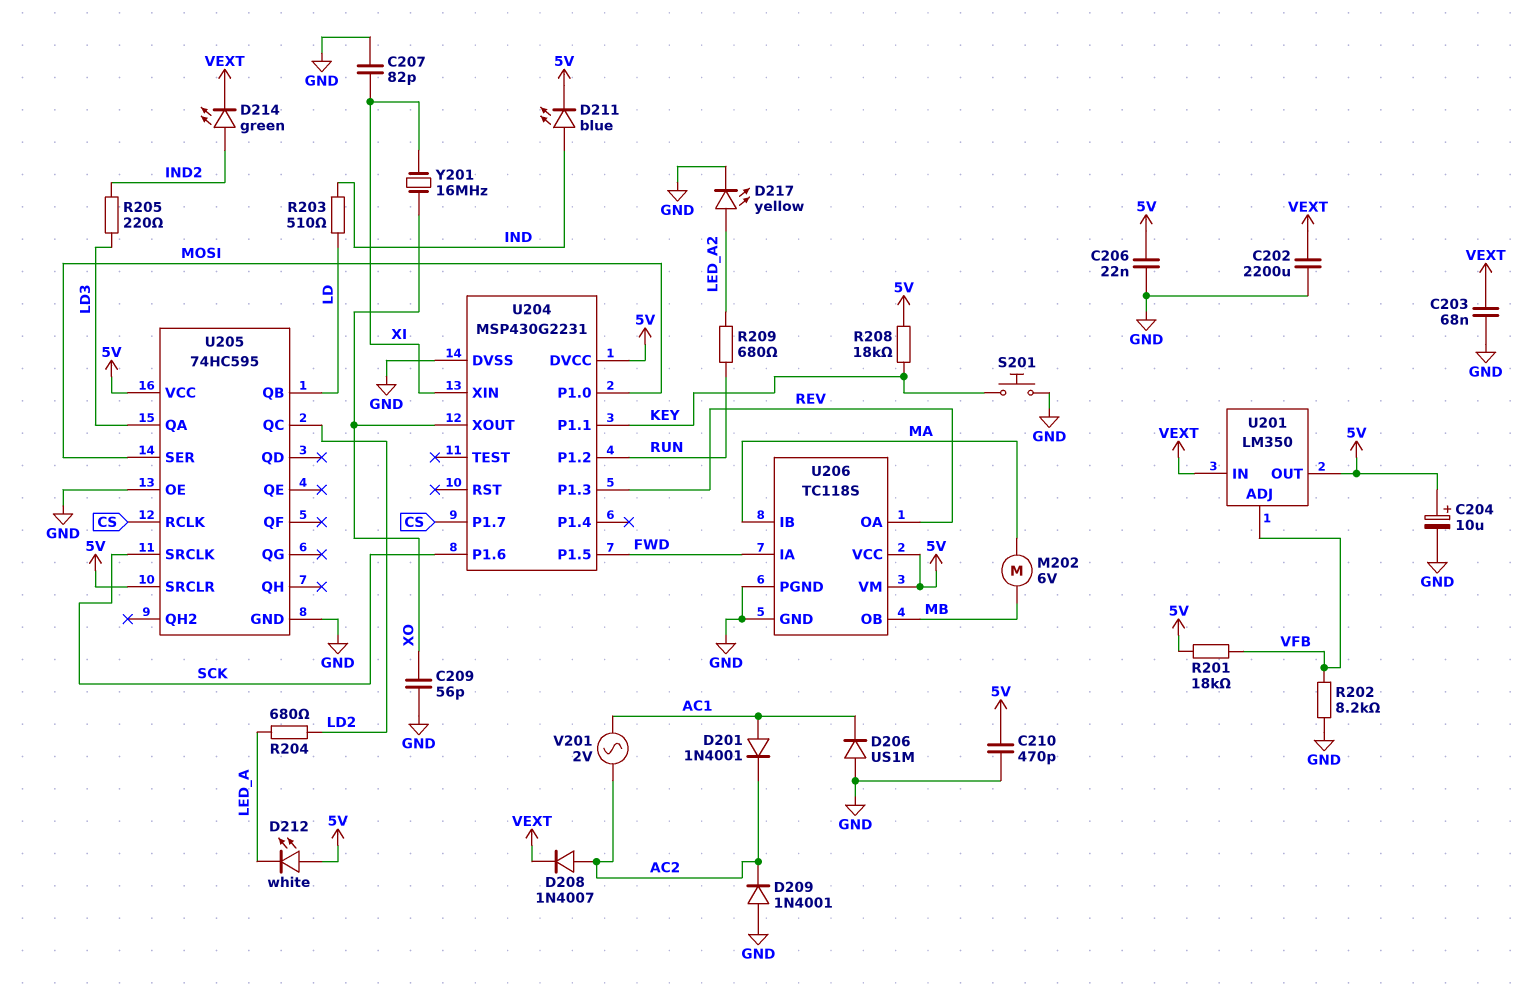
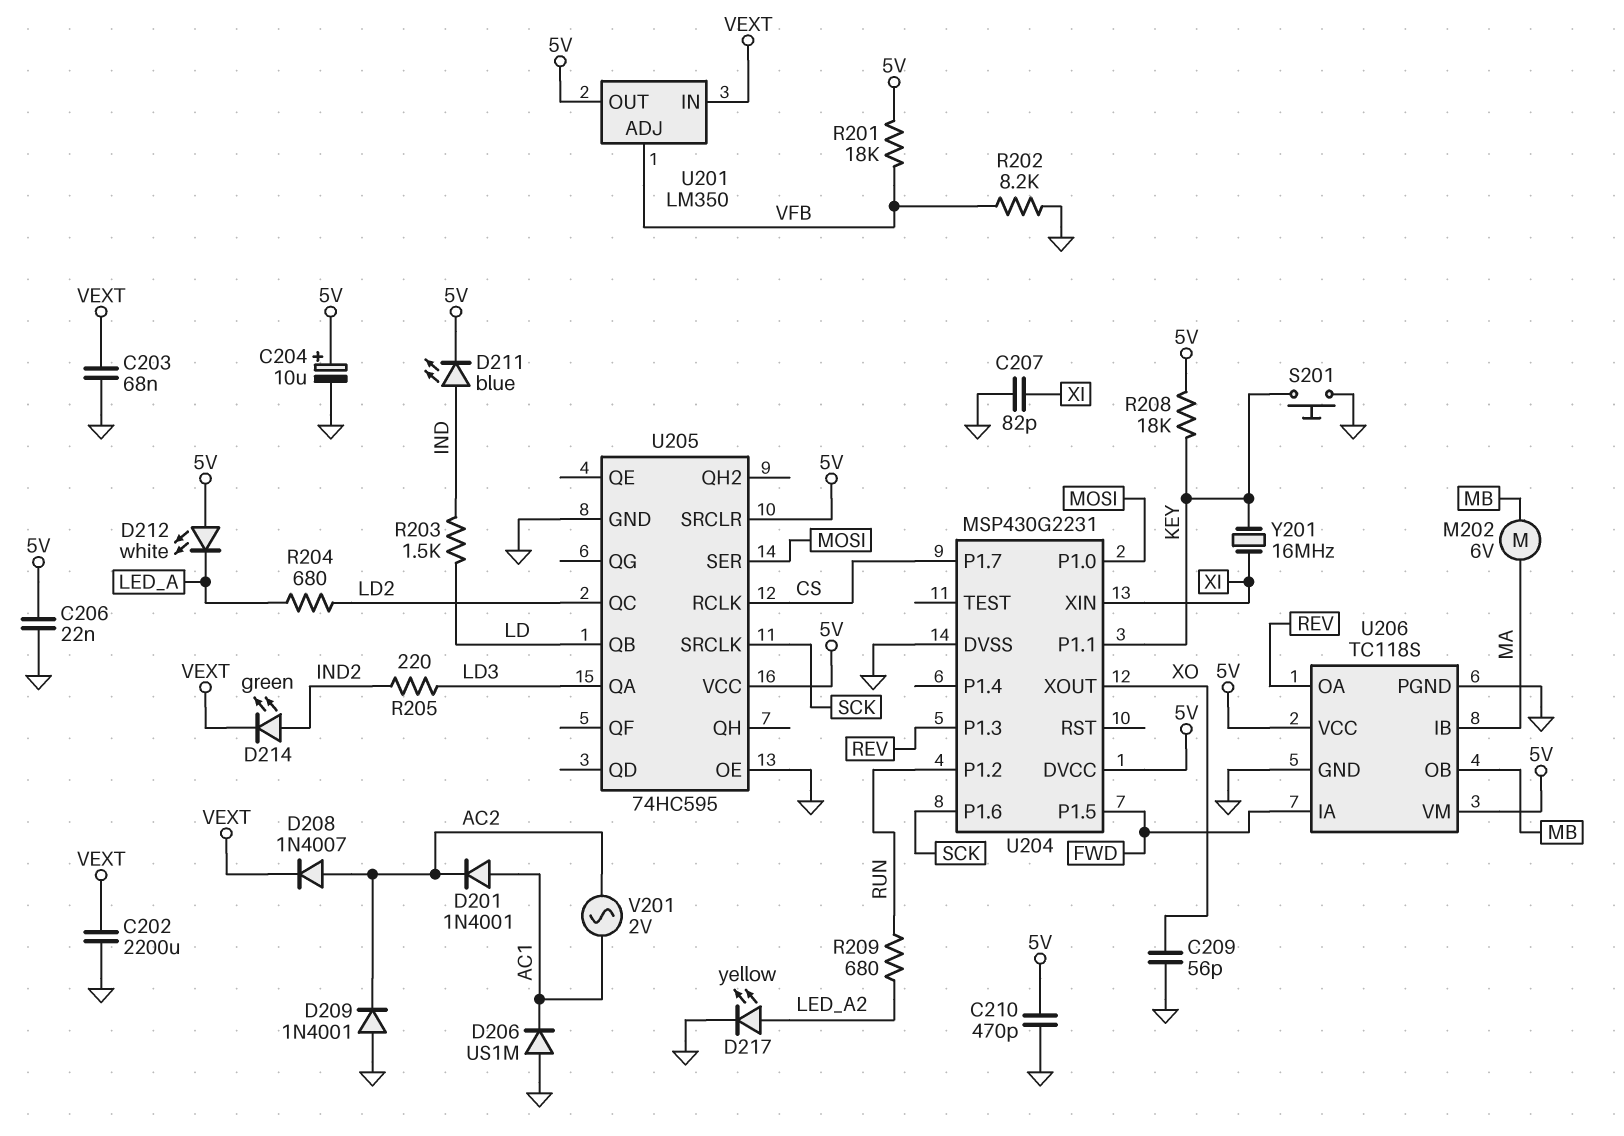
R203: 510 (IND, LD) -> 1.5k (IND, LD)
Y201: 16MHz (XI, XO) -> 16MHz (KEY, XI)

